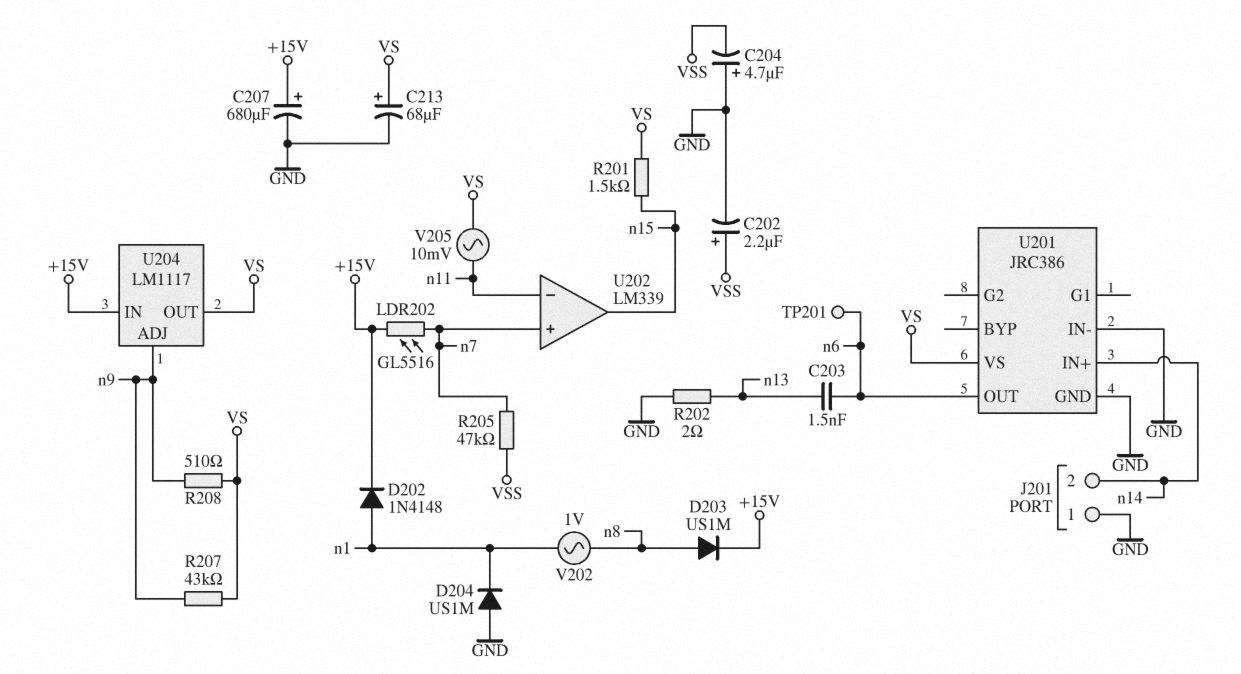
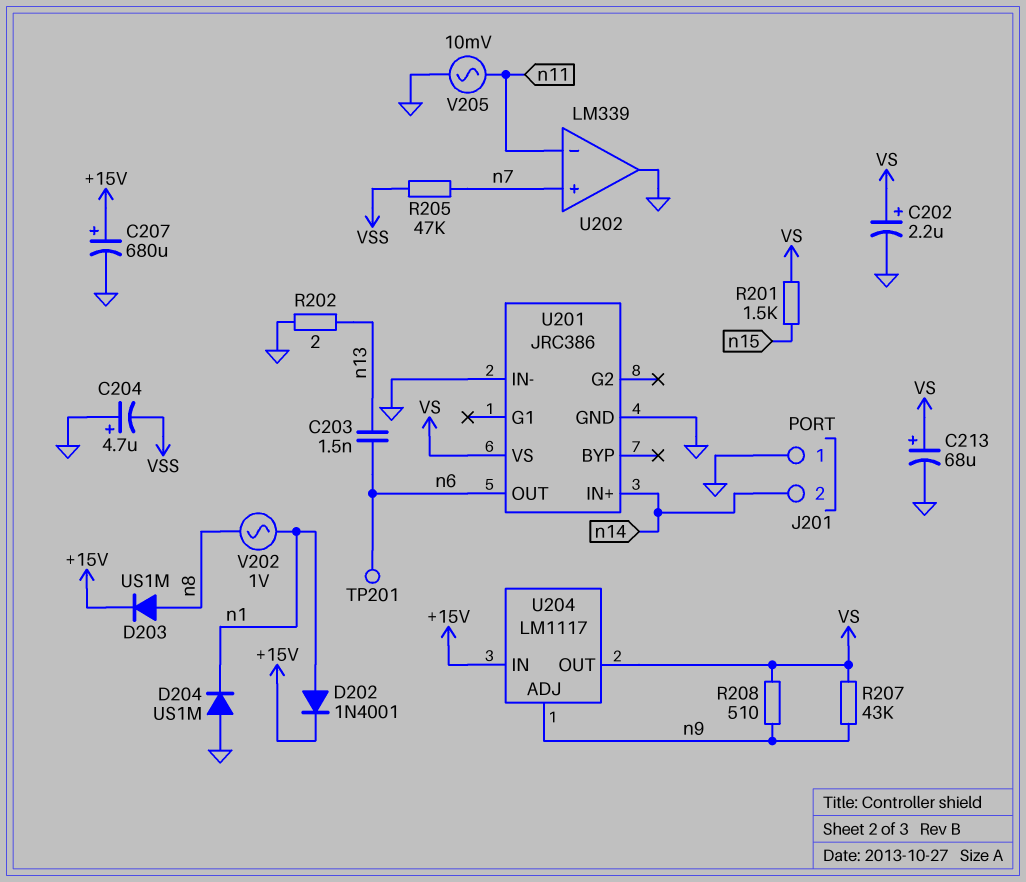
C202: 2.2uF (plus VSS, minus GND) -> 2.2uF (plus VS, minus GND)
D202: diode 1N4148 (A n1, K +15V) -> diode 1N4001 (A n1, K +15V)
LDR202: GL5516 (+15V, n7) -> none
U202 pin out: n15 -> GND
V205: AC 10mV (VS, n11) -> AC 10mV (GND, n11)

